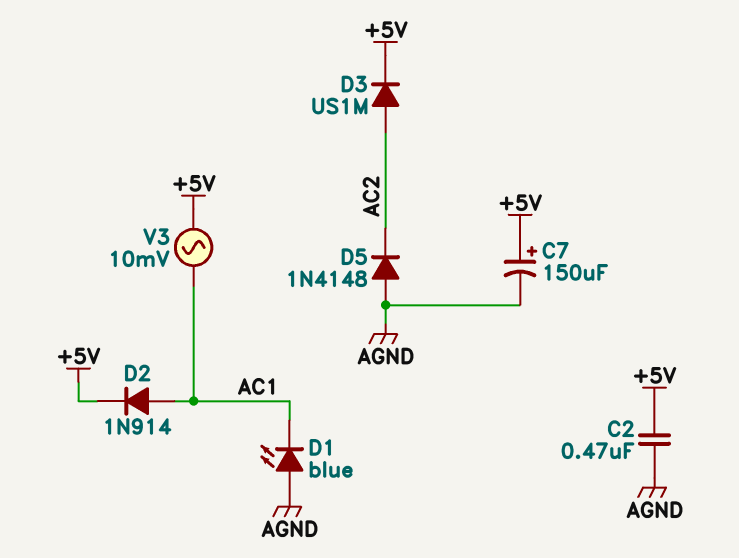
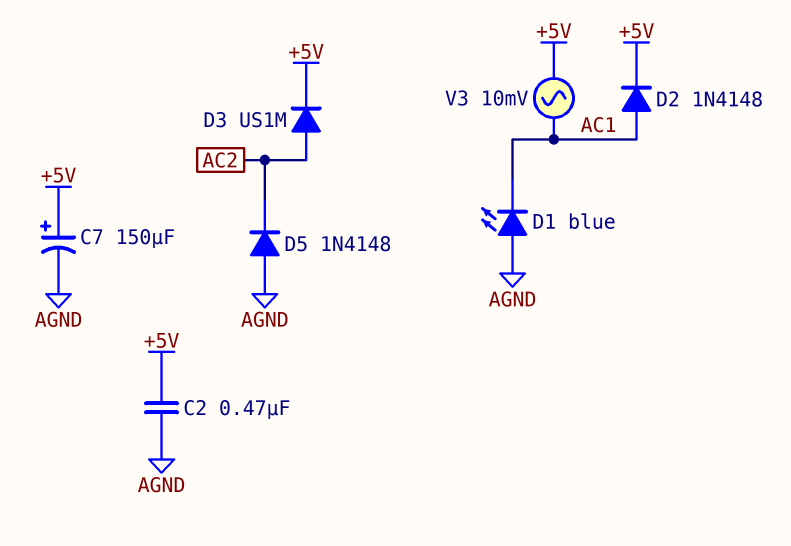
D2: diode 1N914 (A AC1, K +5V) -> diode 1N4148 (A AC1, K +5V)

